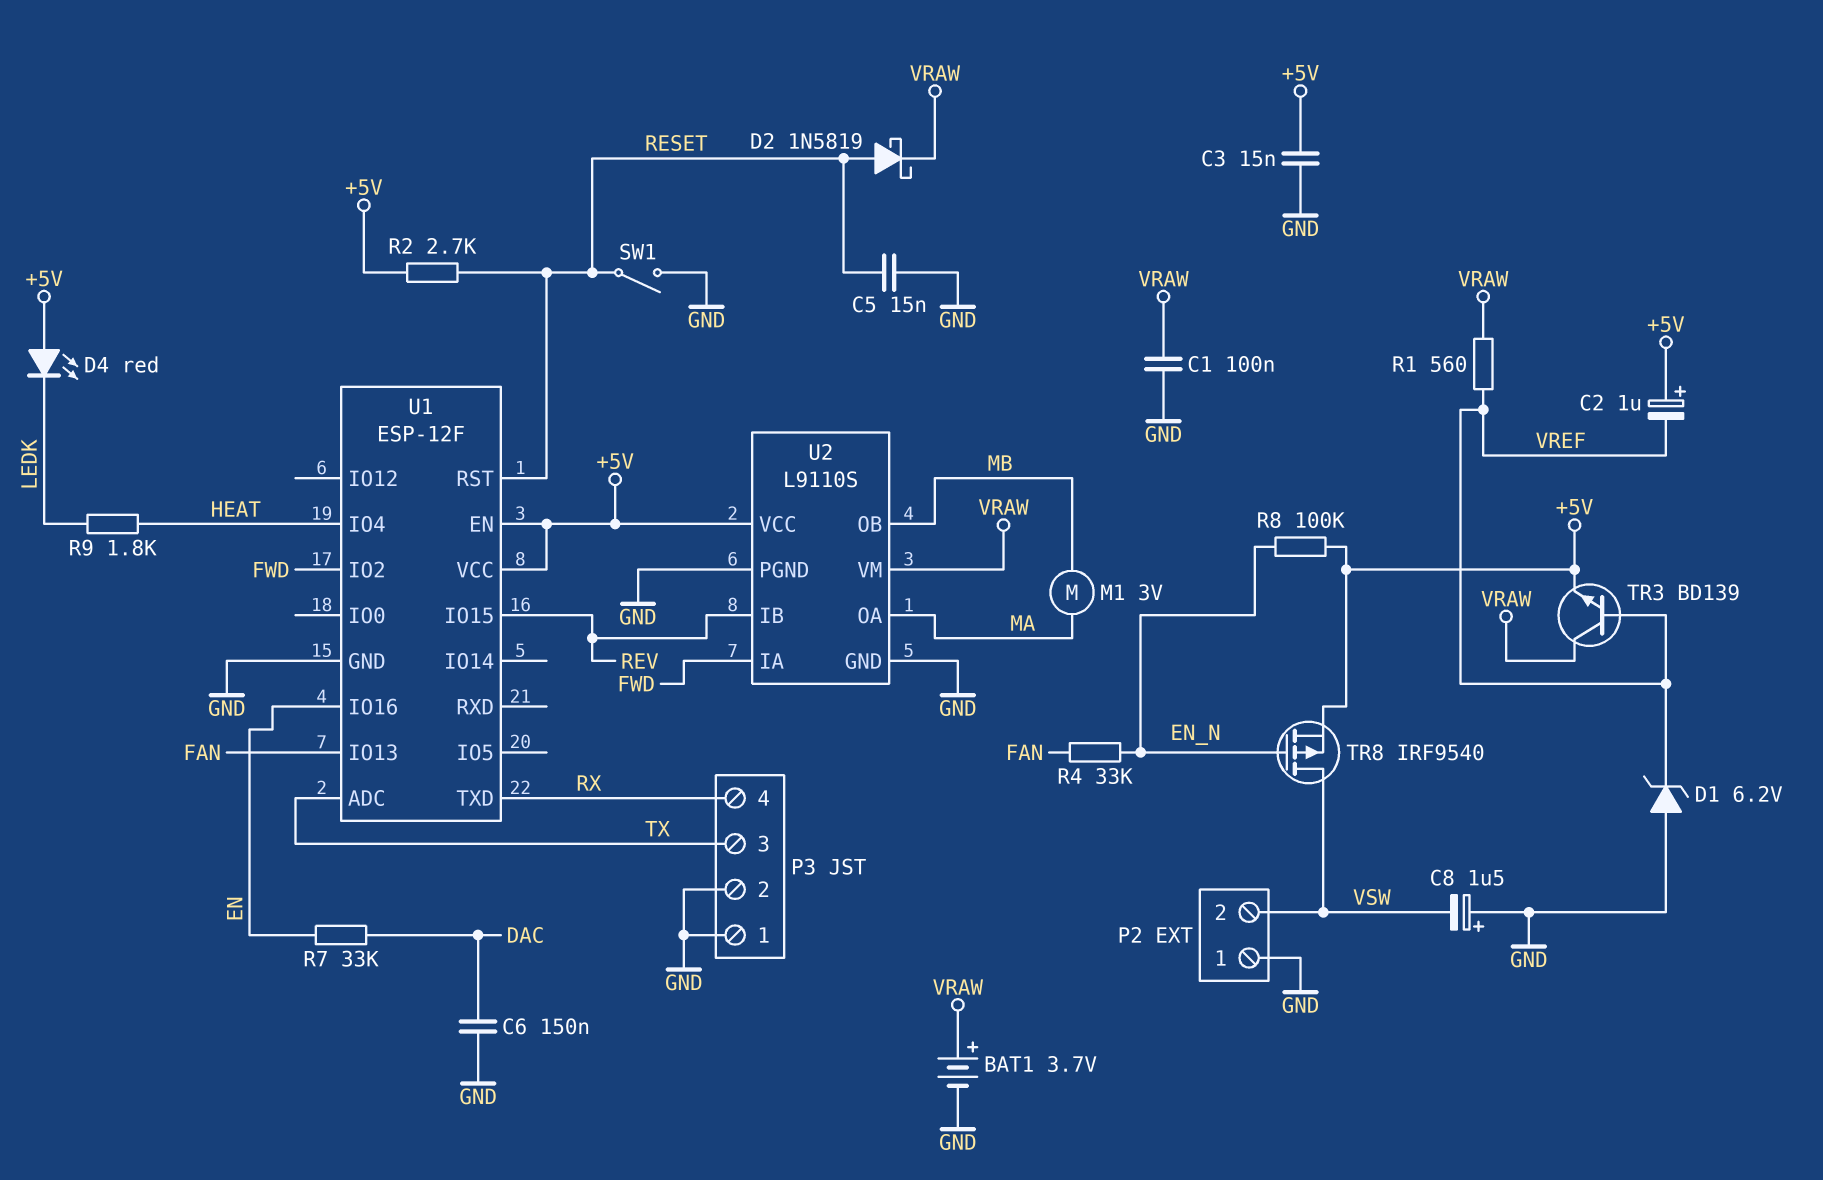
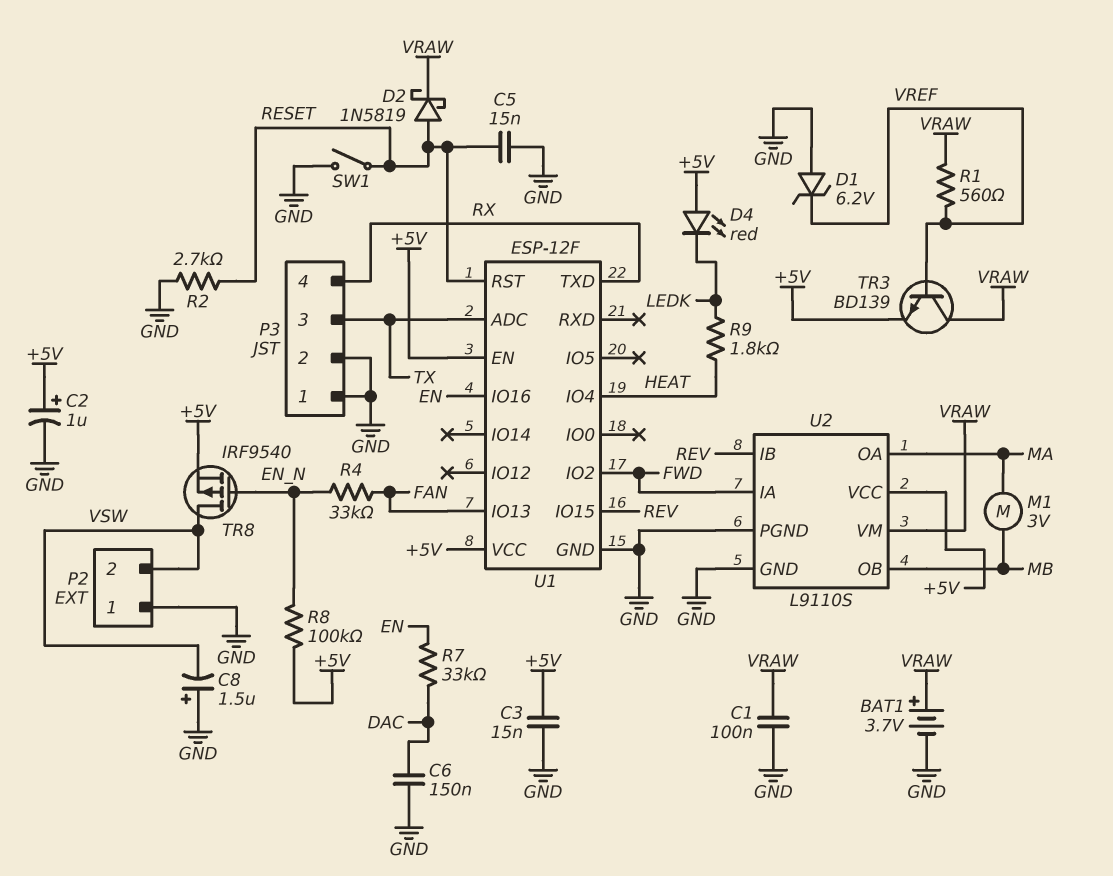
C2: 1uF (plus +5V, minus VREF) -> 1uF (plus +5V, minus GND)
R2: 2.7k (+5V, RESET) -> 2.7k (GND, RESET)

